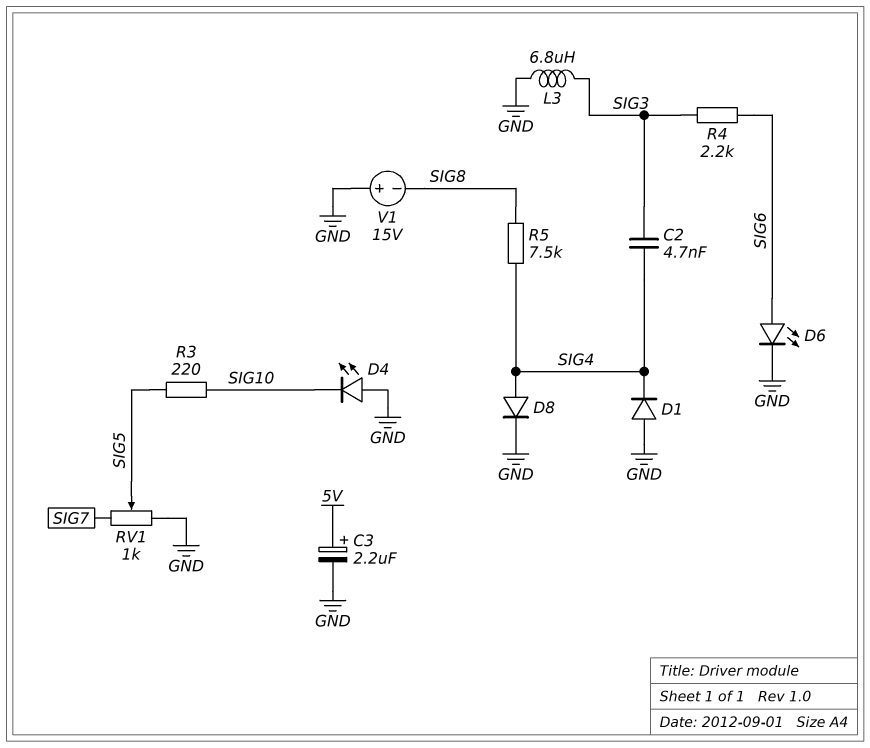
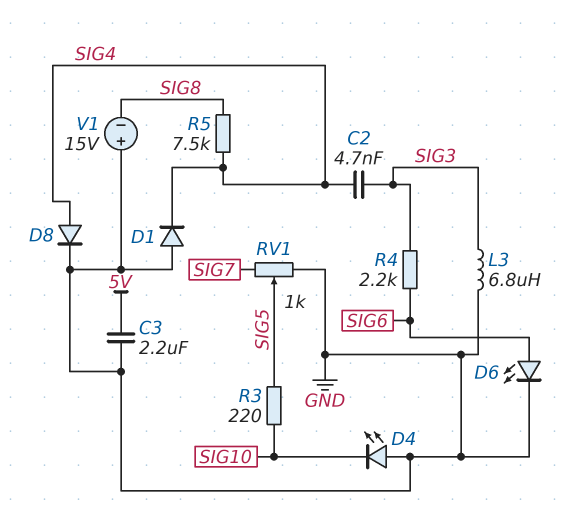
C3: 2.2uF (plus 5V, minus GND) -> 2.2uF (5V, GND)

